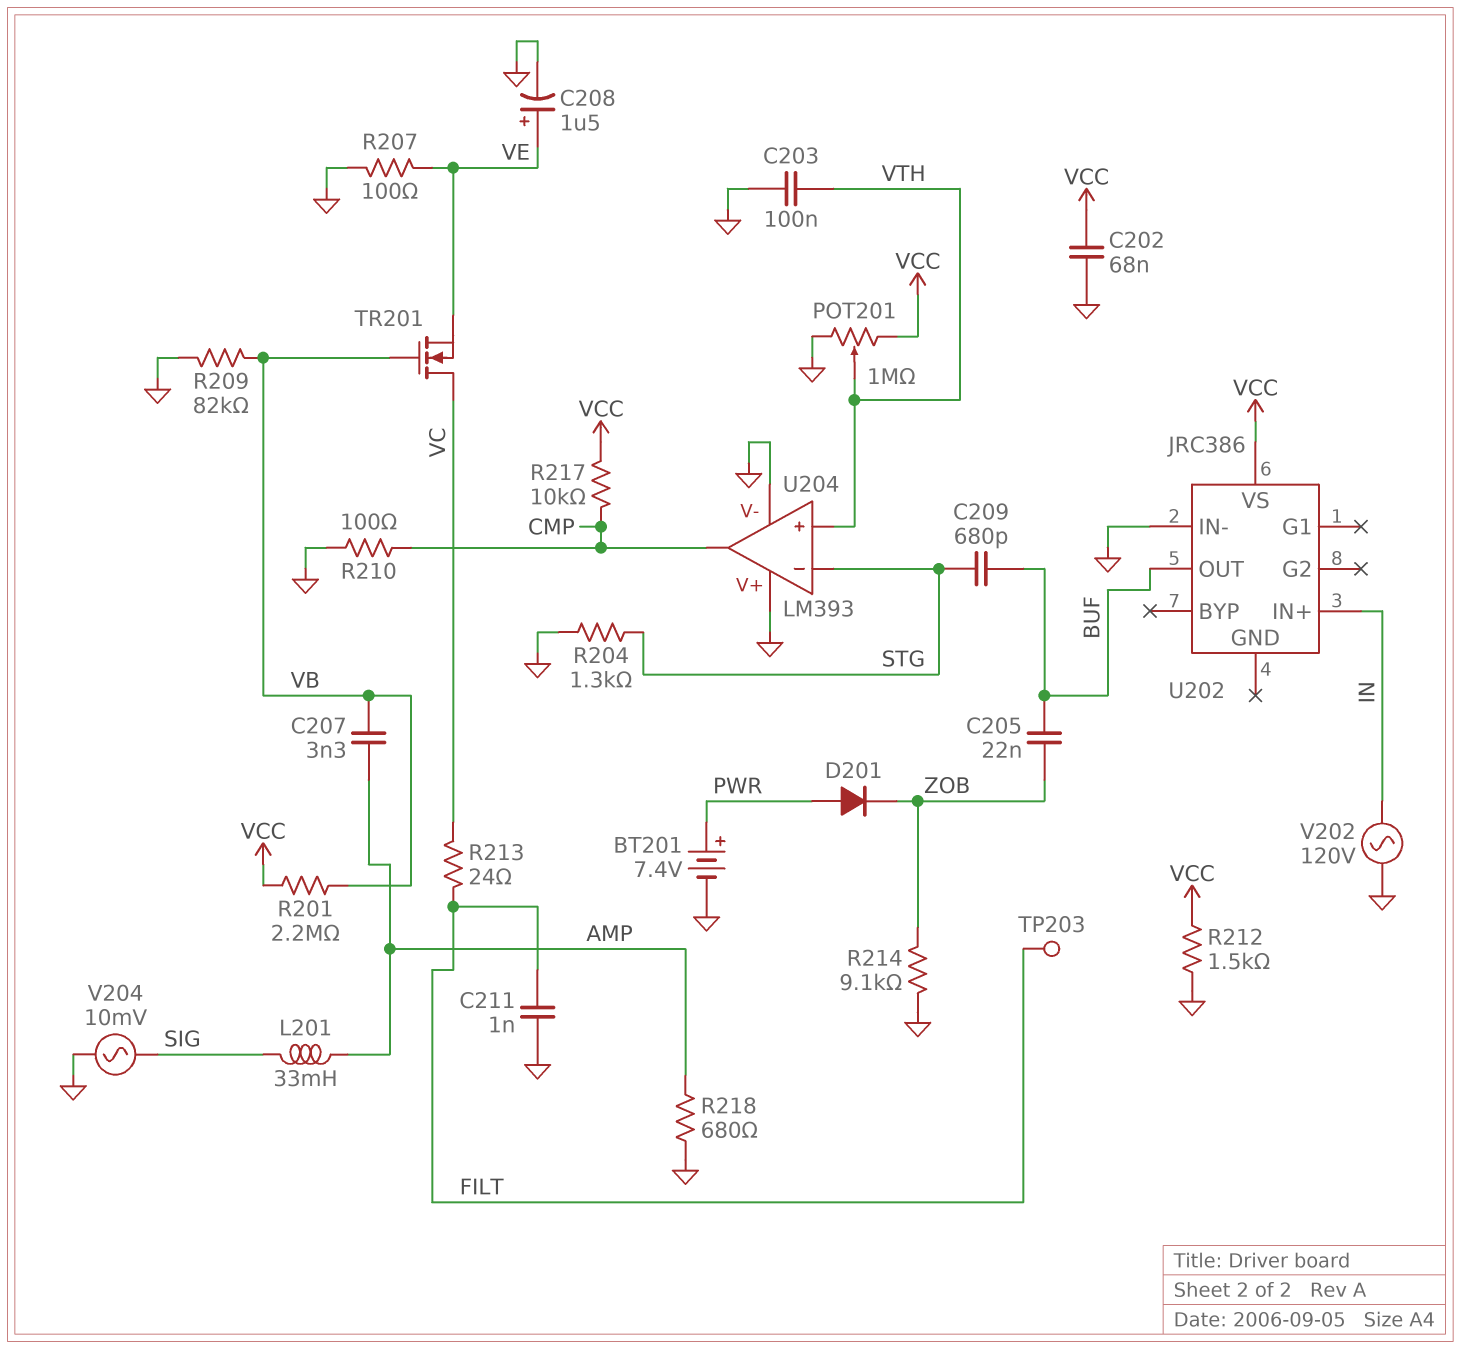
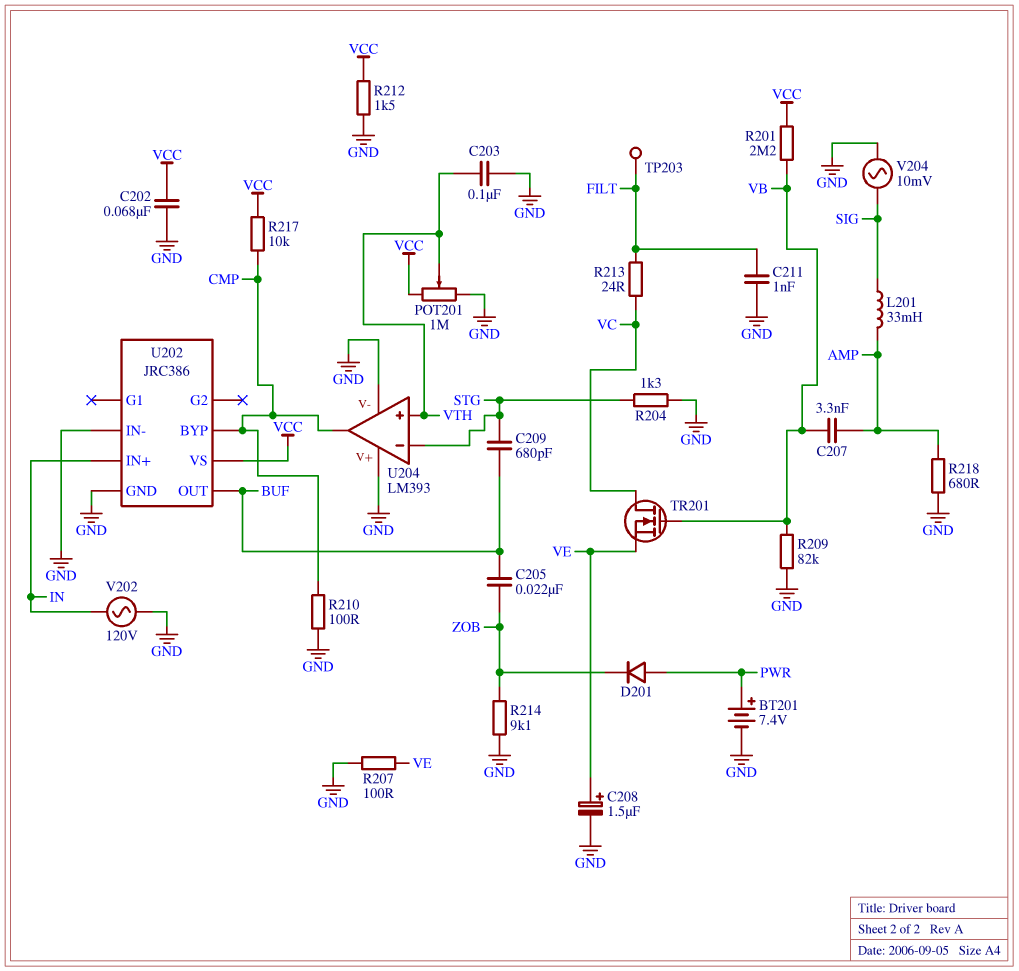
U202 pin BYP: none -> CMP
U202 pin GND: none -> GND

